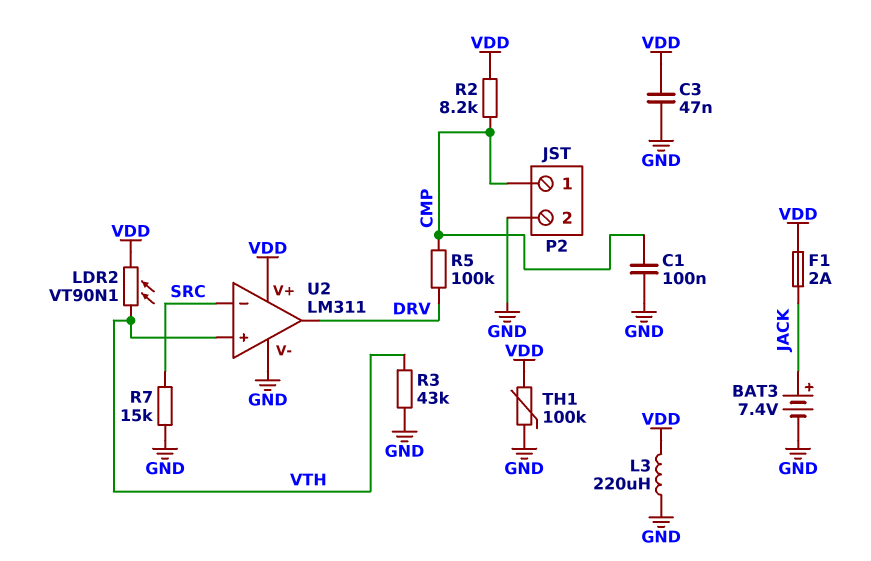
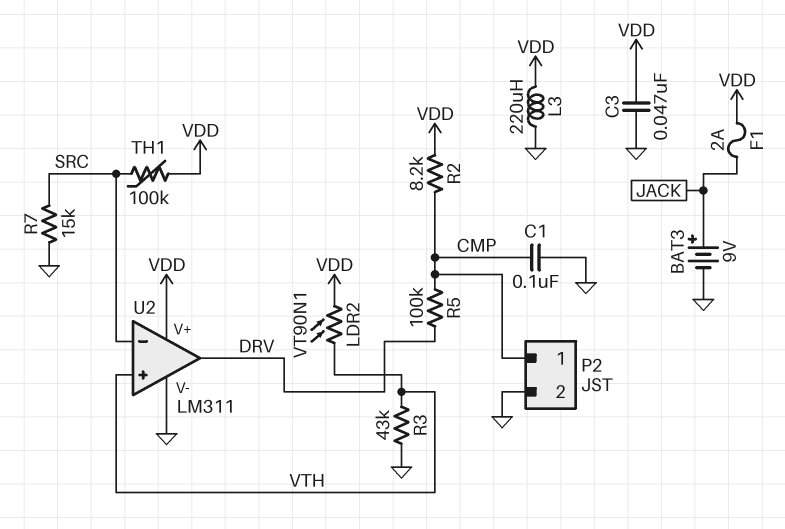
BAT3: 7.4V (plus JACK, minus GND) -> 9V (plus JACK, minus GND)
TH1: 100k (GND, VDD) -> 100k (SRC, VDD)

